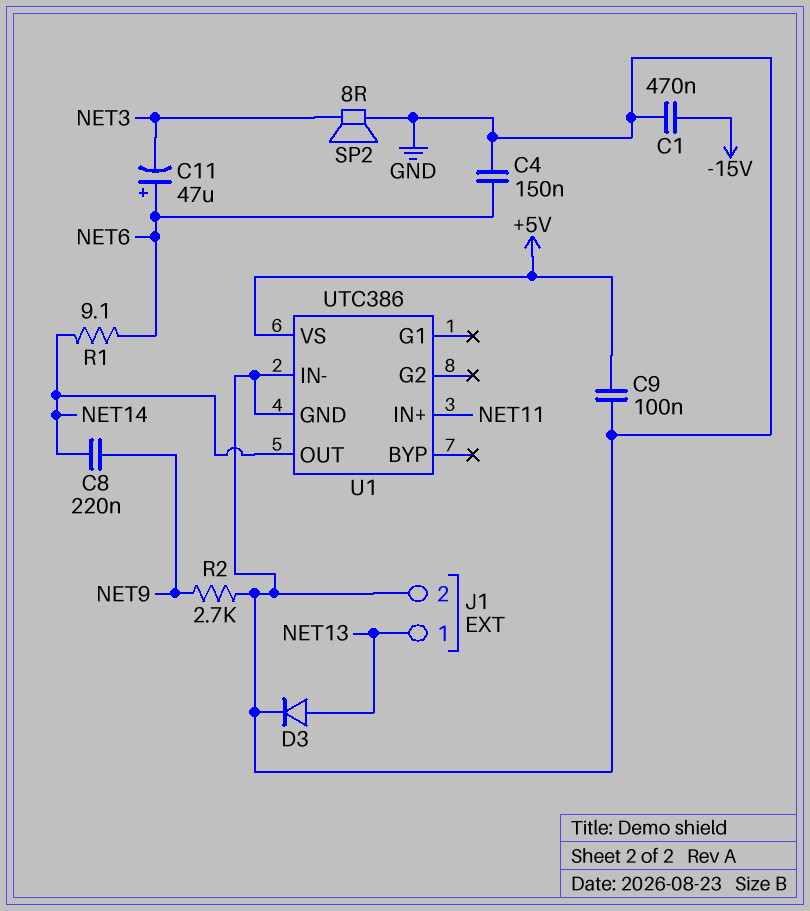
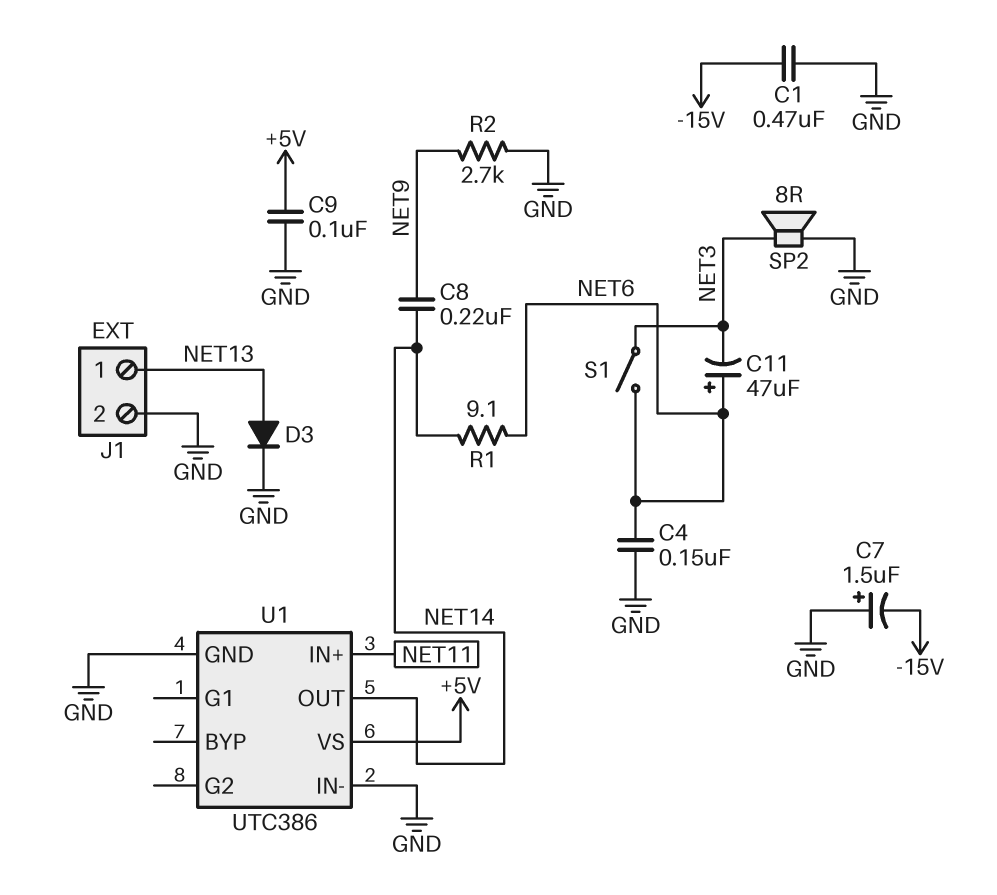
C7: none -> 1.5uF (plus GND, minus -15V)
S1: none -> switch (NET3, NET6)

